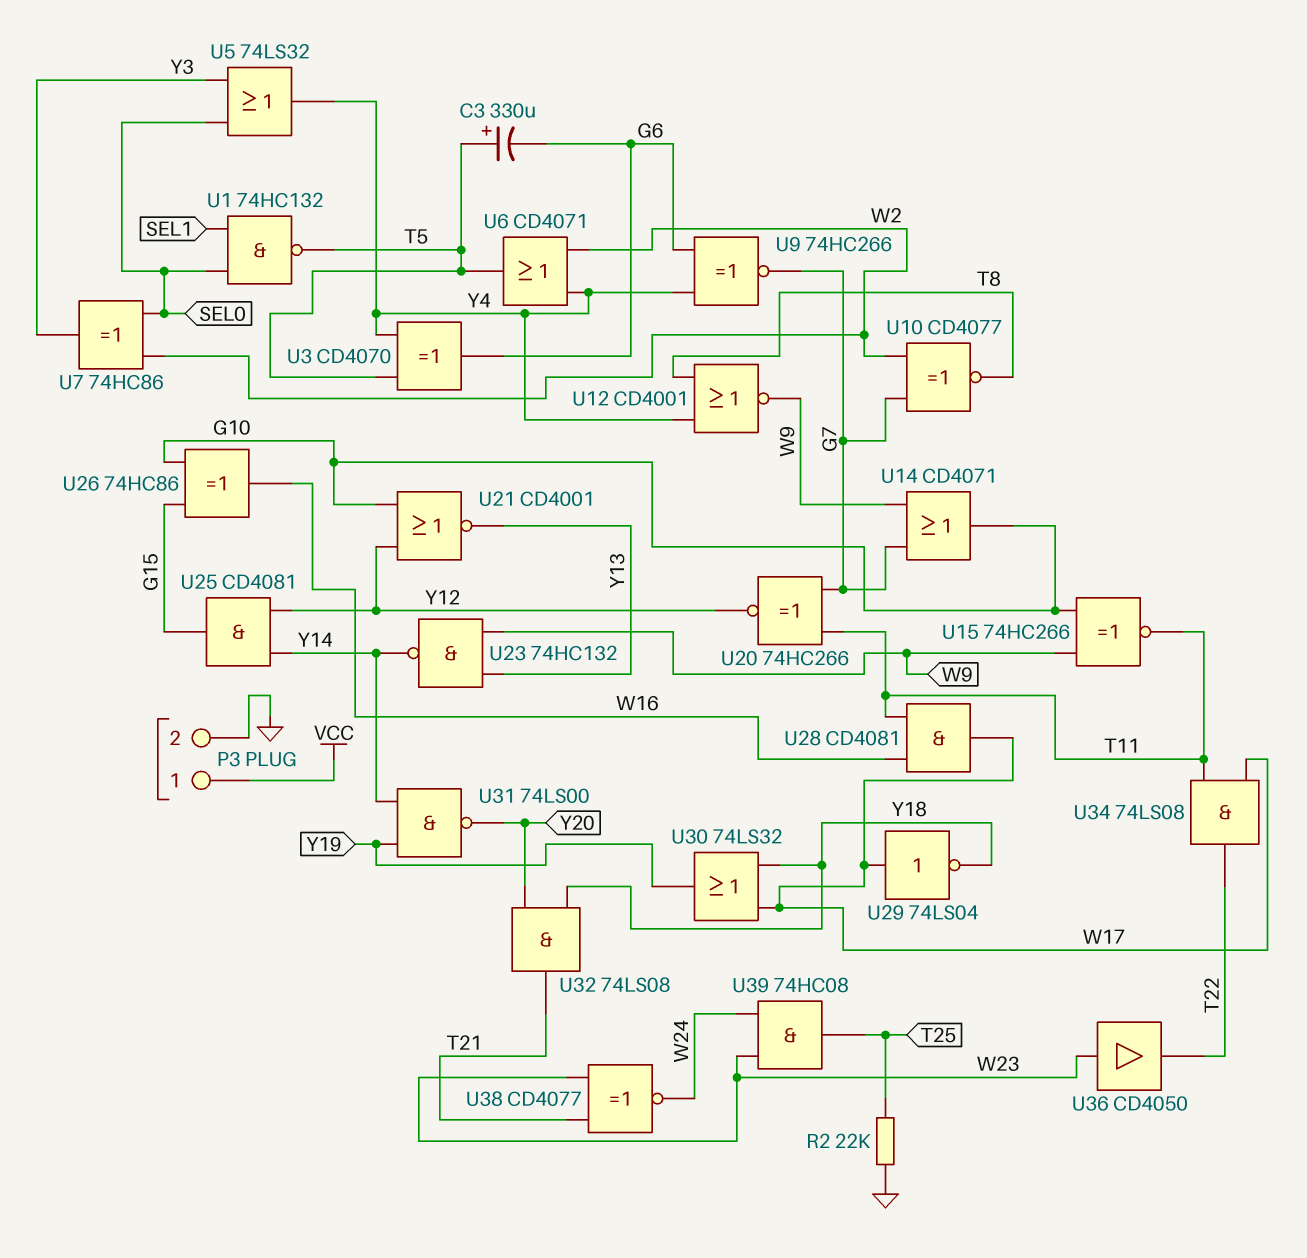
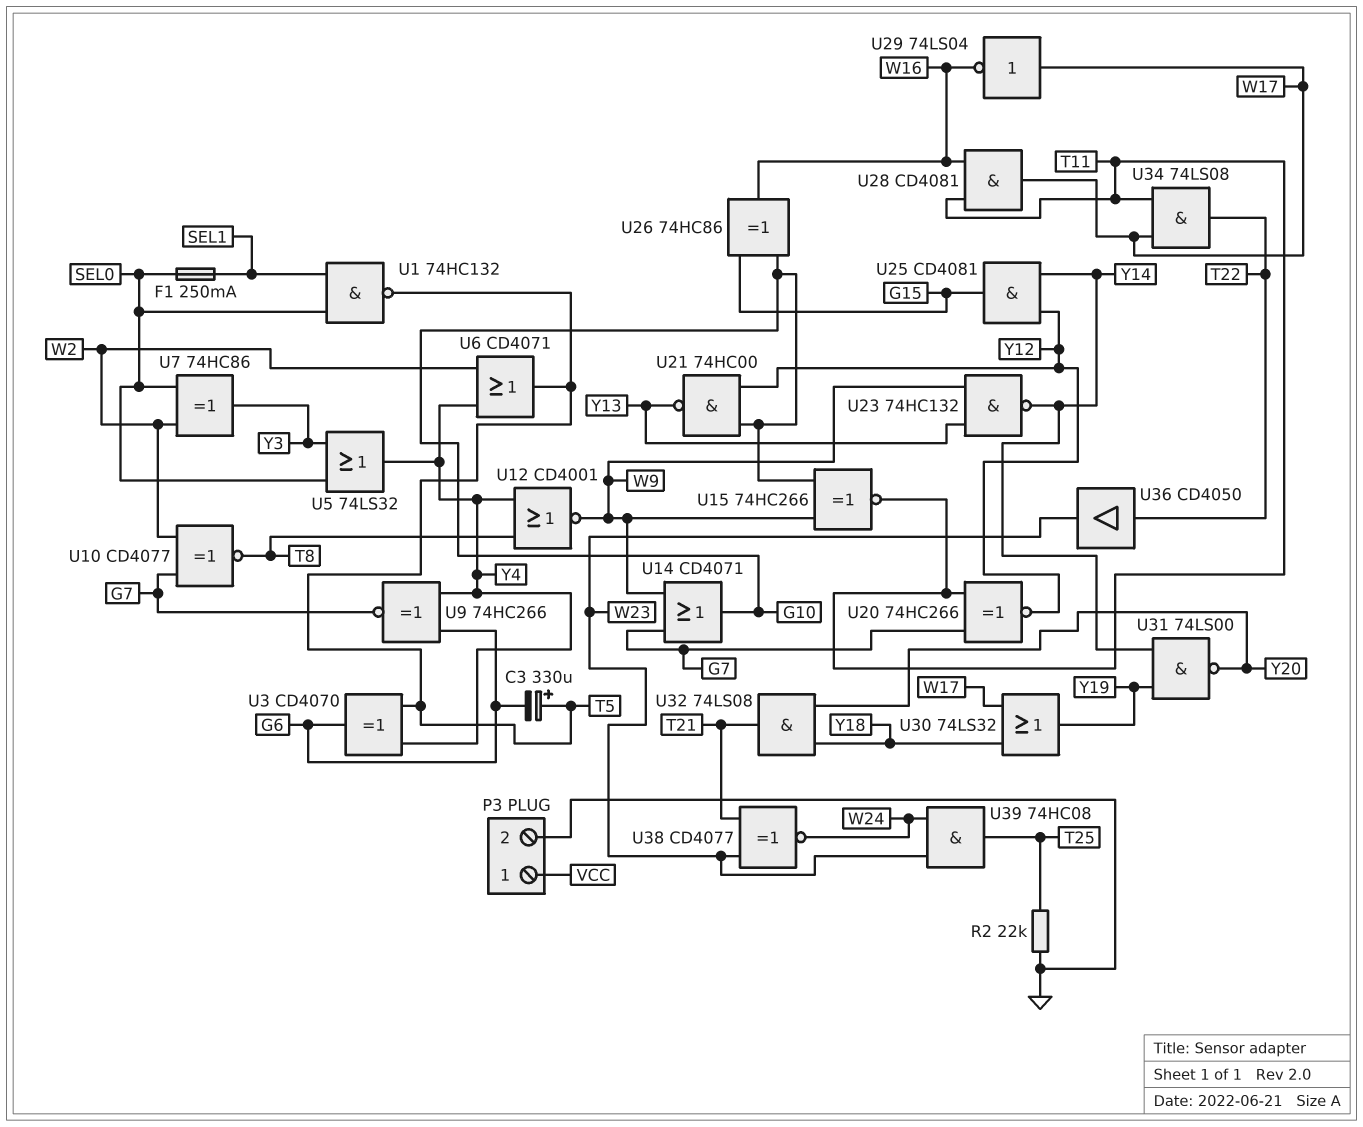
F1: none -> 250mA (SEL0, SEL1)
U21: NOR CD4001 (in G10, in Y12, out Y13) -> NAND 74HC00 (in G10, in Y12, out Y13)
U29: NOT 74LS04 (in W17, out Y18) -> NOT 74LS04 (in W17, out W16)
U36: buffer CD4050 (in W23, out T22) -> buffer CD4050 (in T22, out W23)

